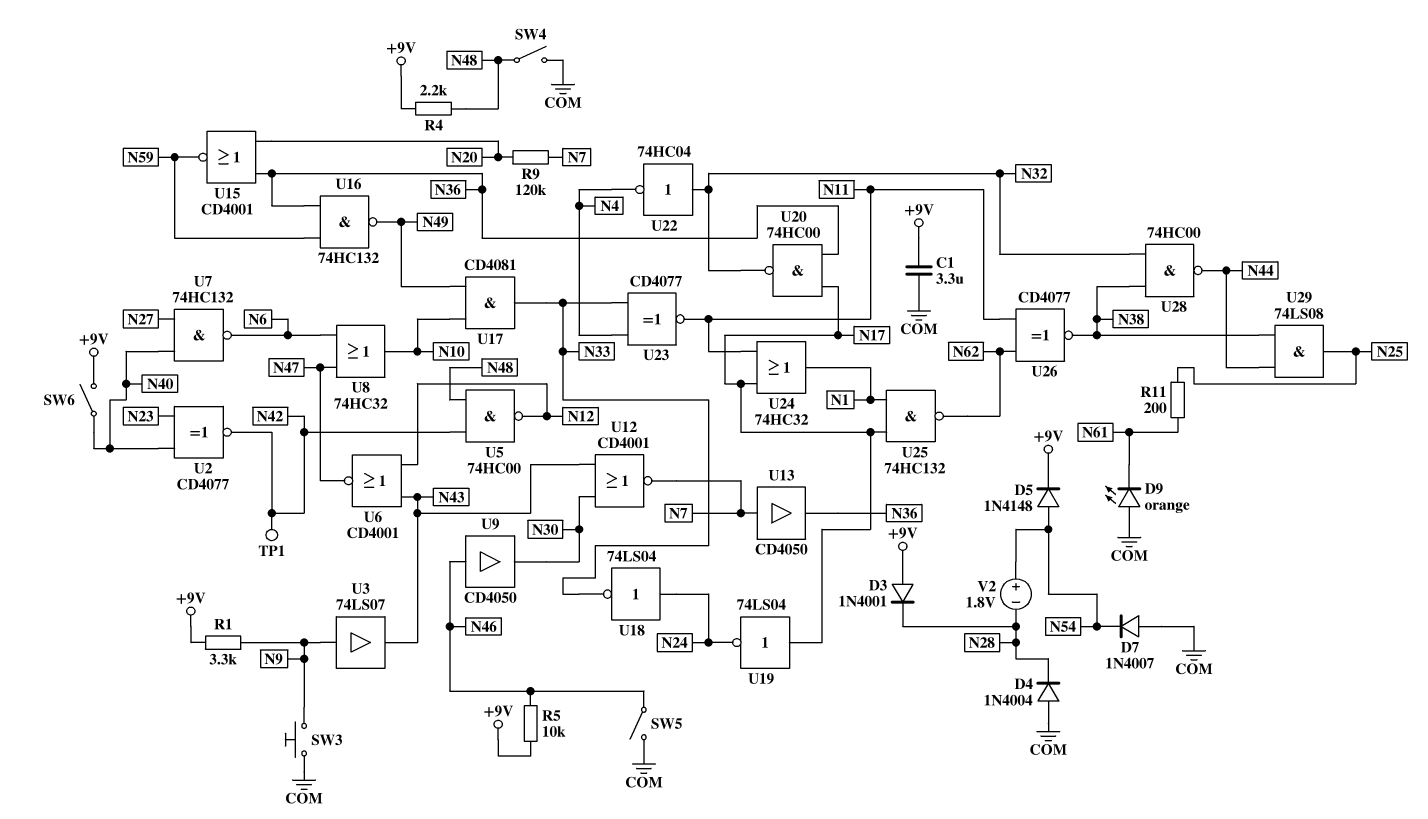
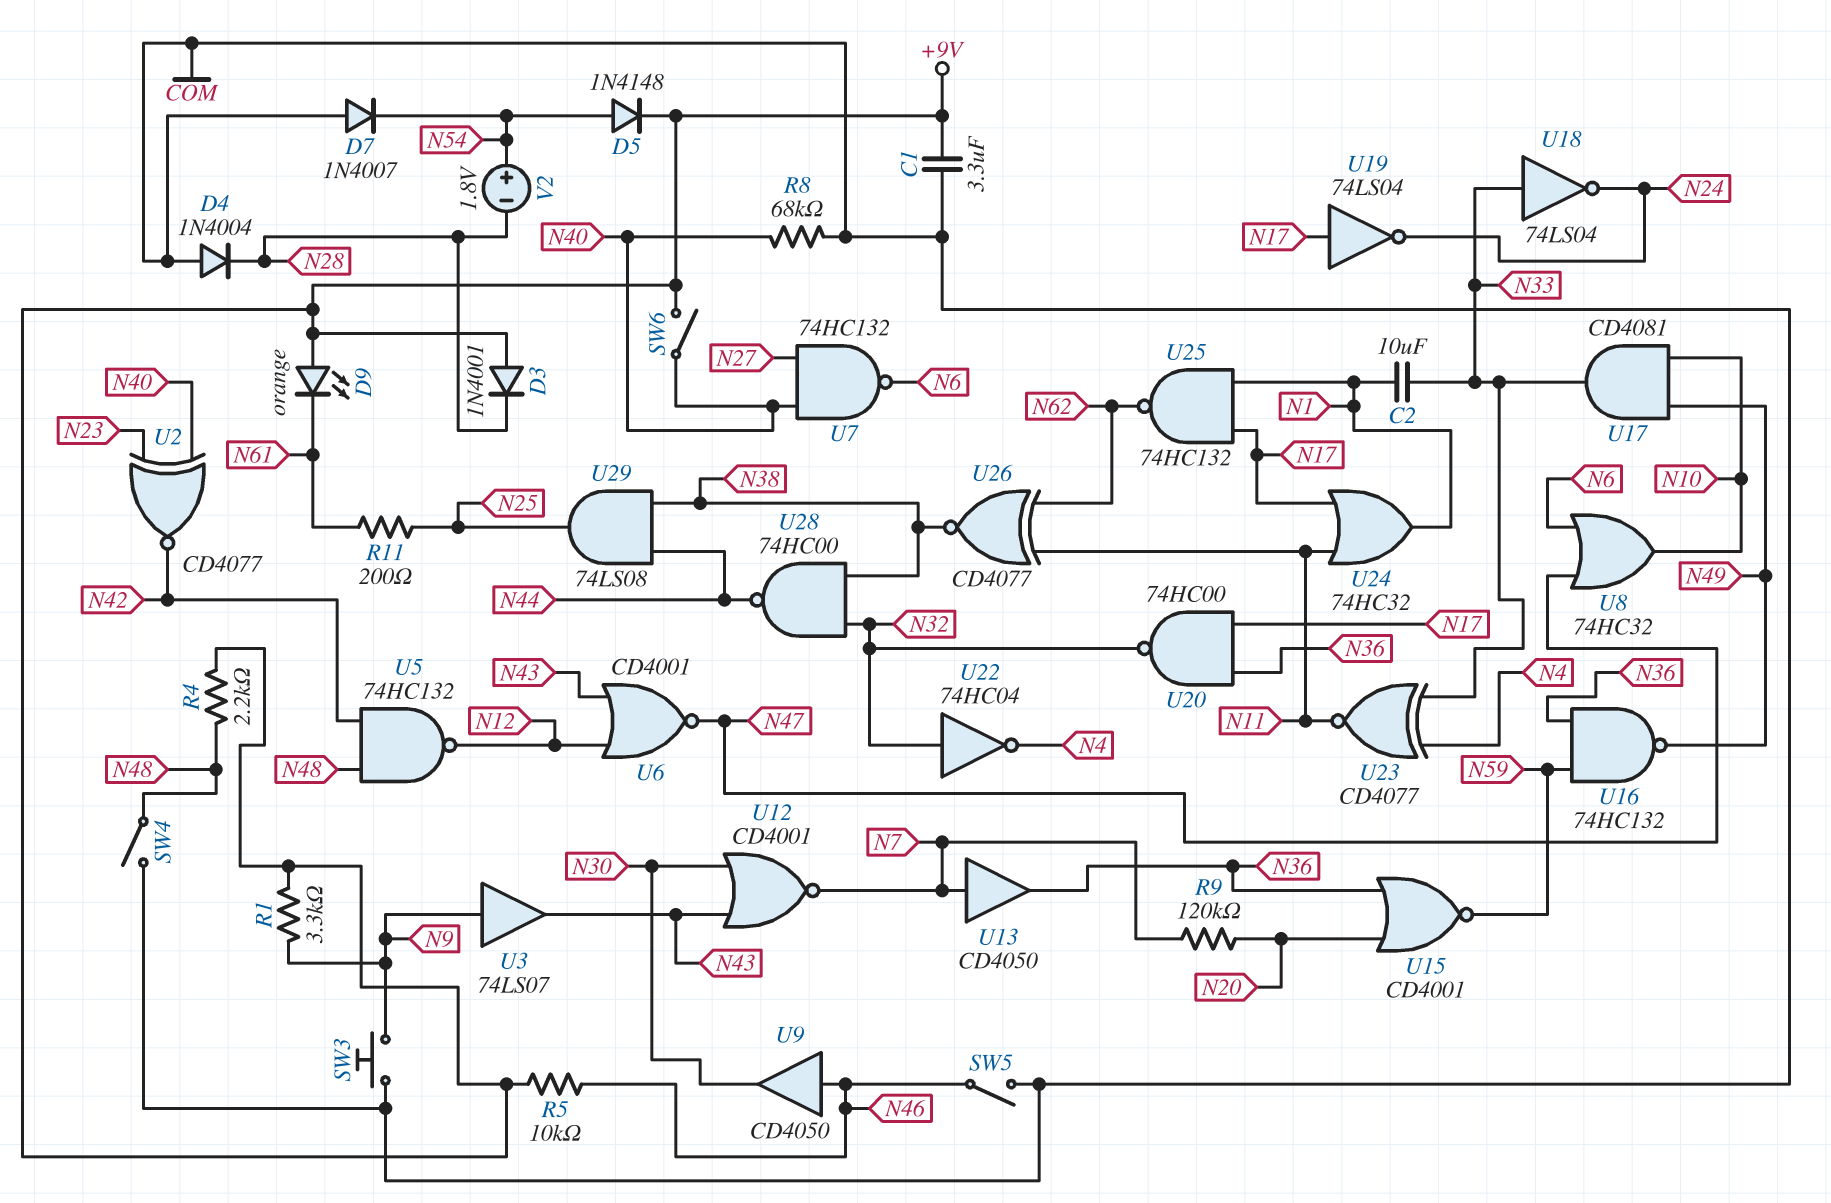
C2: none -> 10uF (N1, N33)
D9: LED orange (A COM, K N61) -> LED orange (A +9V, K N61)
R8: none -> 68k (COM, N40)
TP1: test point (N42) -> none
U5: NAND 74HC00 (in N42, in N48, out N12) -> NAND 74HC132 (in N42, in N48, out N12)
U18: NOT 74LS04 (in N24, out N33) -> NOT 74LS04 (in N33, out N24)

